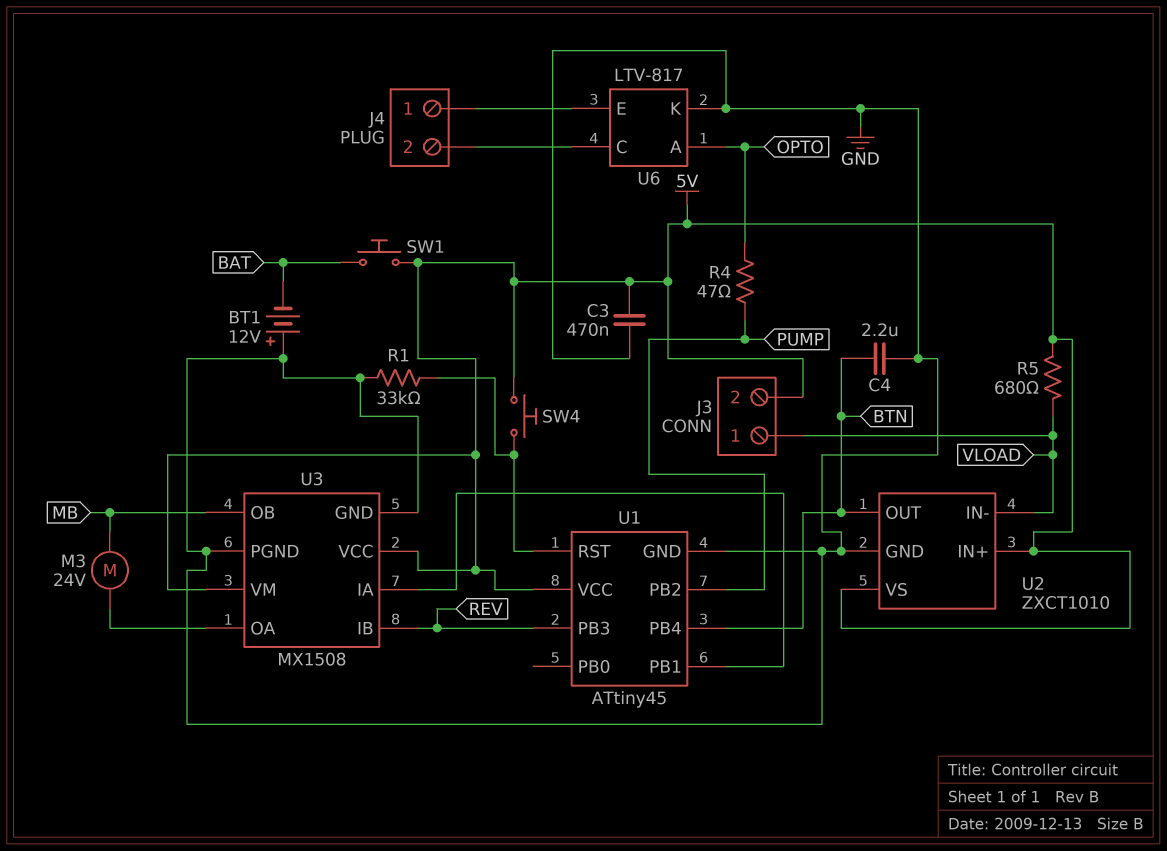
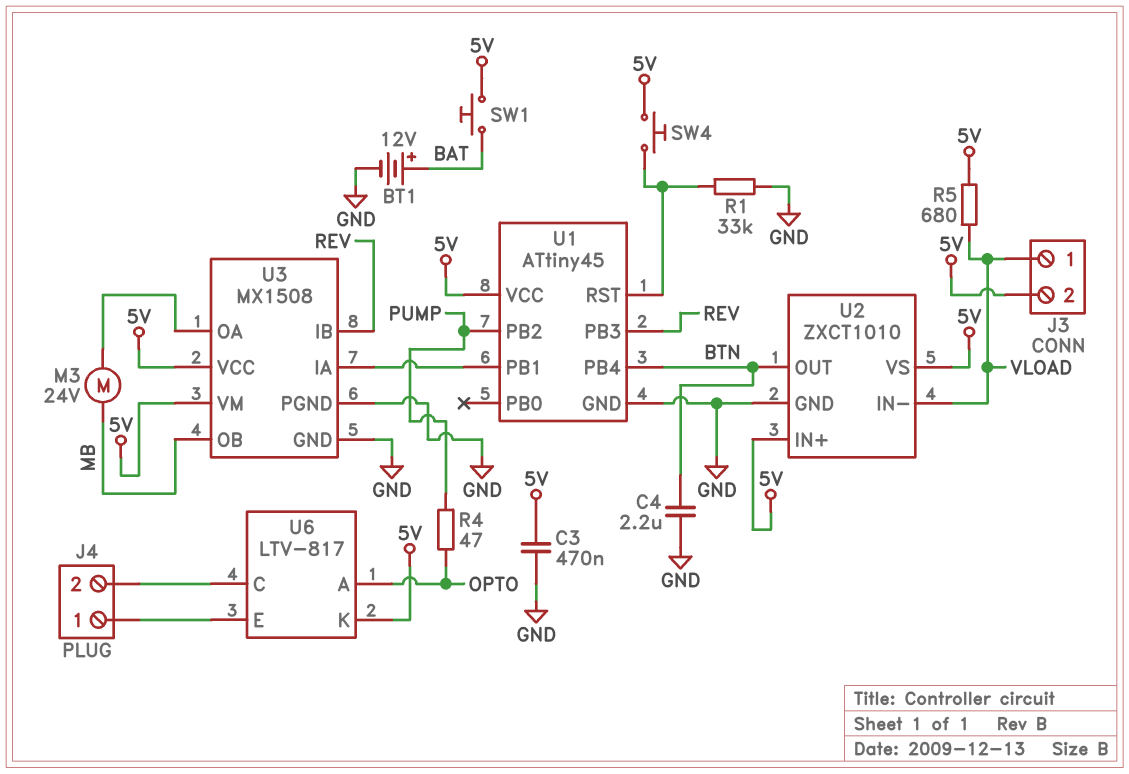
BT1: 12V (plus GND, minus BAT) -> 12V (plus BAT, minus GND)
U6 pin K: GND -> 5V

